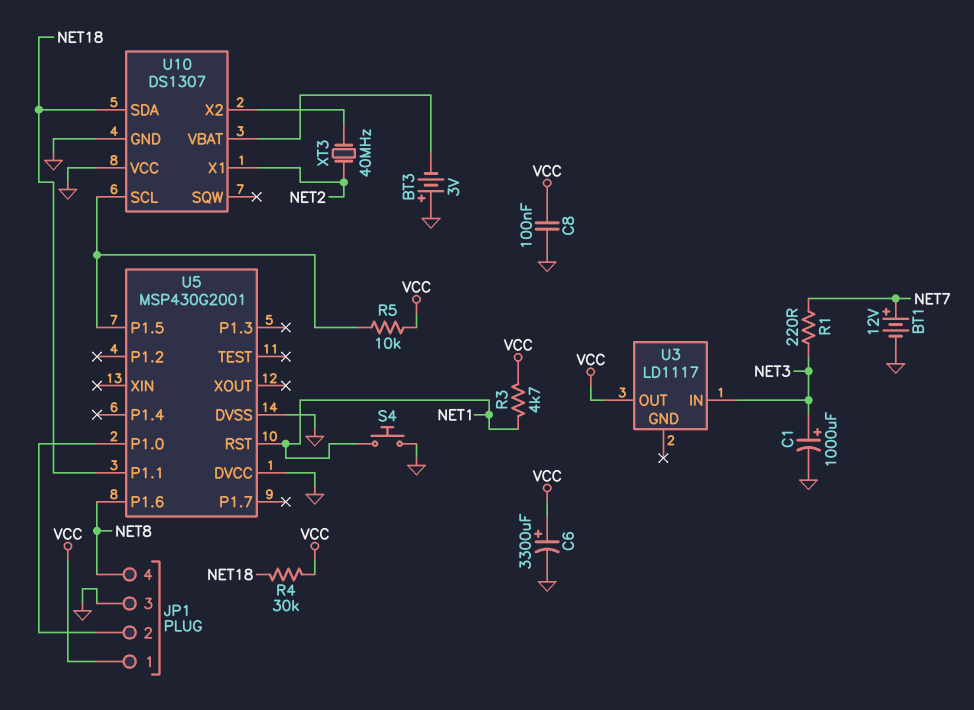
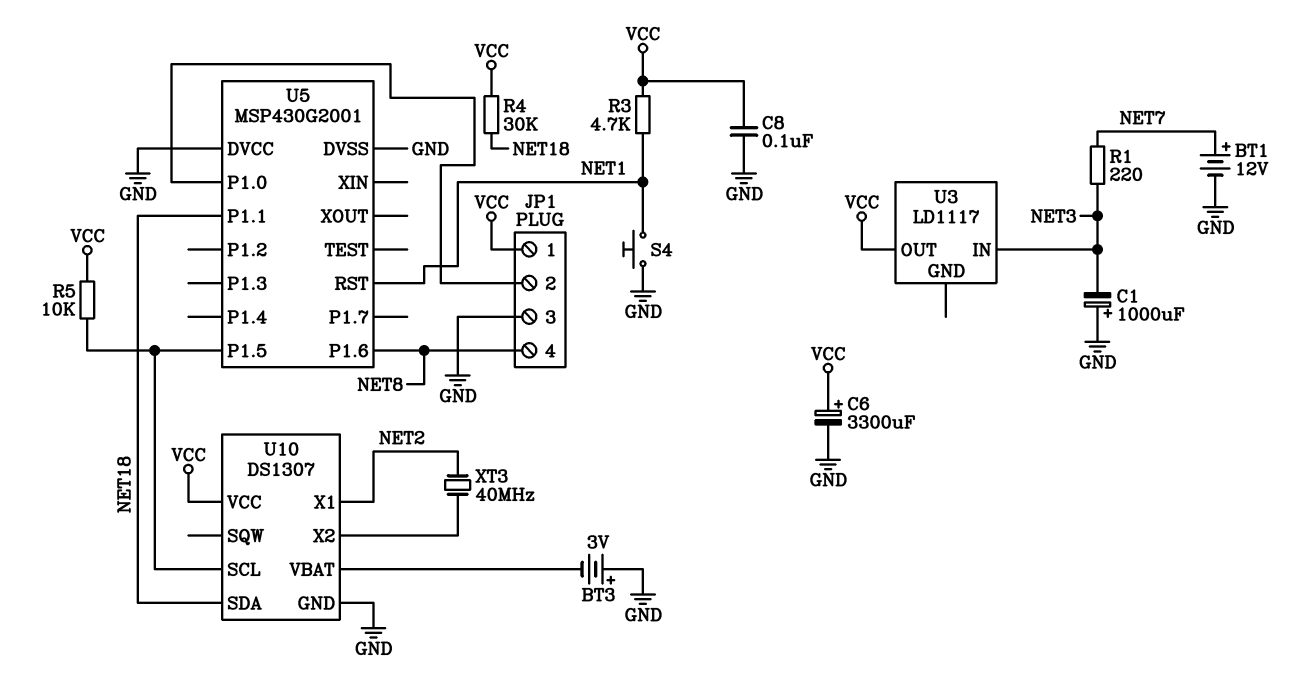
C1: 1000uF (plus NET3, minus GND) -> 1000uF (plus GND, minus NET3)
U10 pin VCC: GND -> VCC

